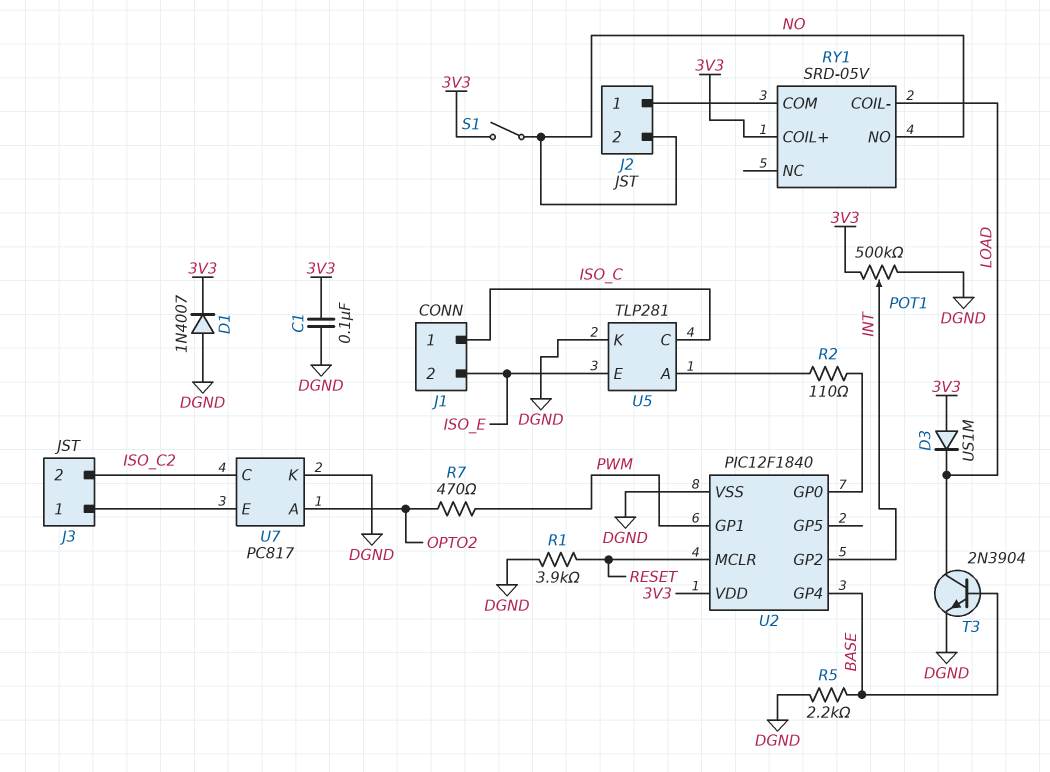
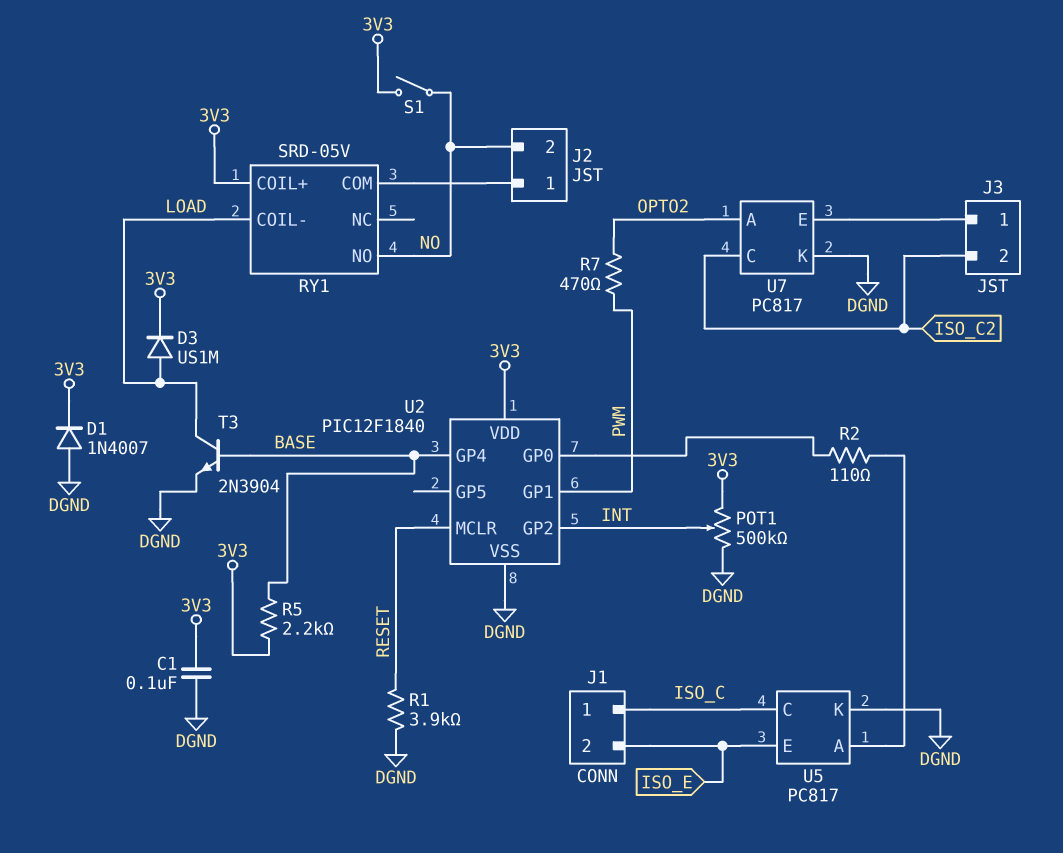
D3: diode US1M (A 3V3, K LOAD) -> diode US1M (A LOAD, K 3V3)
R5: 2.2k (BASE, DGND) -> 2.2k (3V3, BASE)
U5: TLP281 -> PC817

